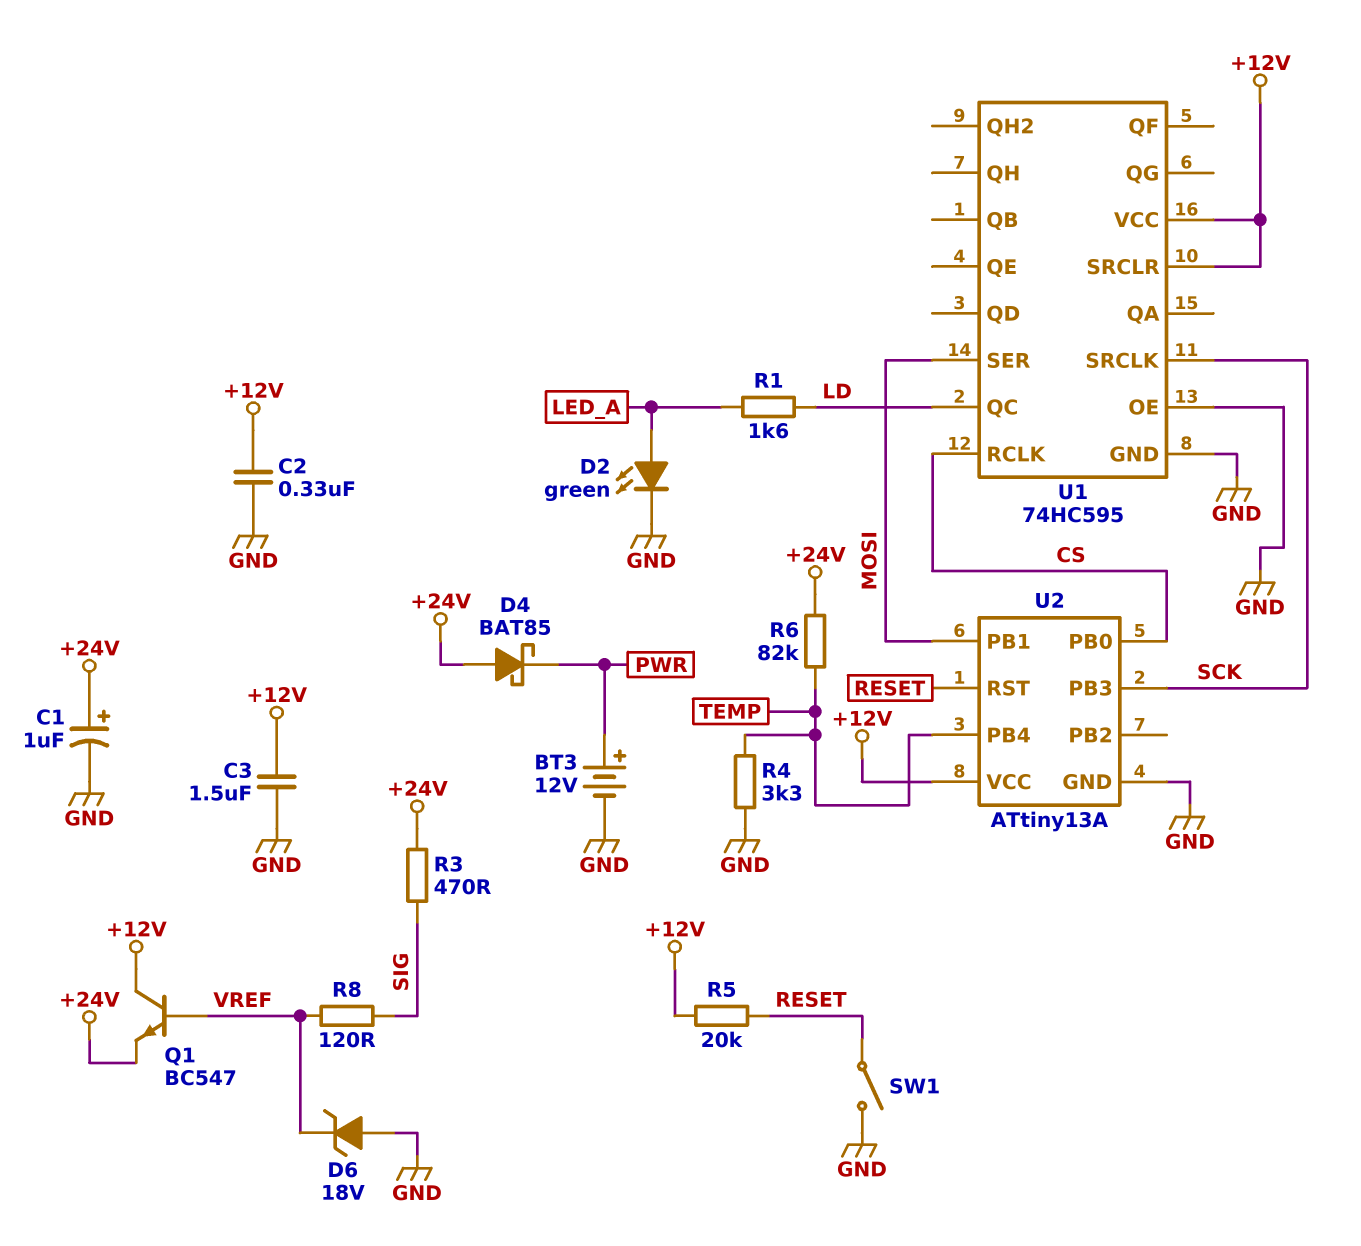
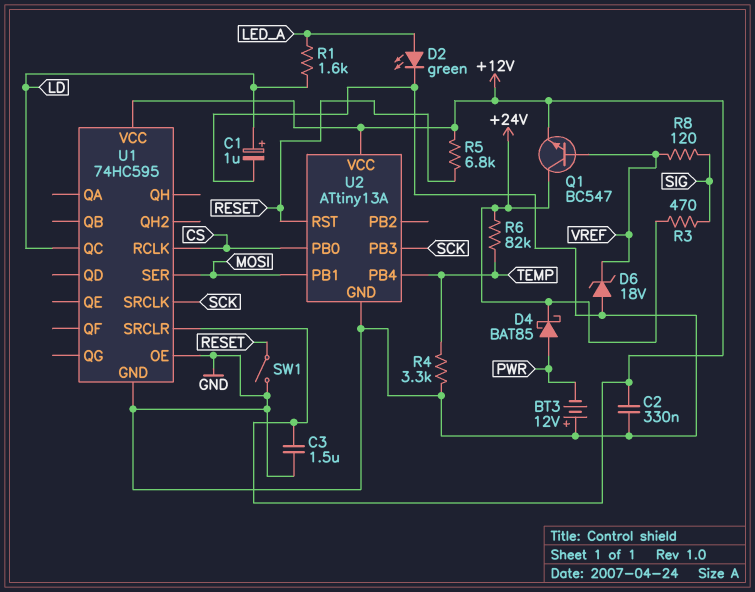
BT3: 12V (plus PWR, minus GND) -> 12V (plus GND, minus PWR)
C1: 1uF (plus +24V, minus GND) -> 1uF (plus LD, minus GND)
D4: schottky BAT85 (A +24V, K PWR) -> schottky BAT85 (A PWR, K +24V)
Q1: NPN BC547 (B VREF, C +12V, E +24V) -> NPN BC547 (B VREF, C +24V, E +12V)
R5: 20k (+12V, RESET) -> 6.8k (+12V, RESET)

